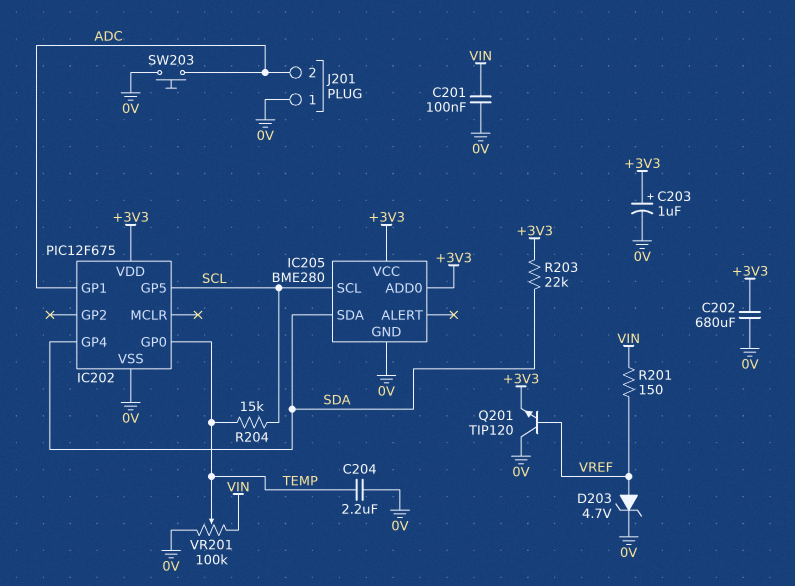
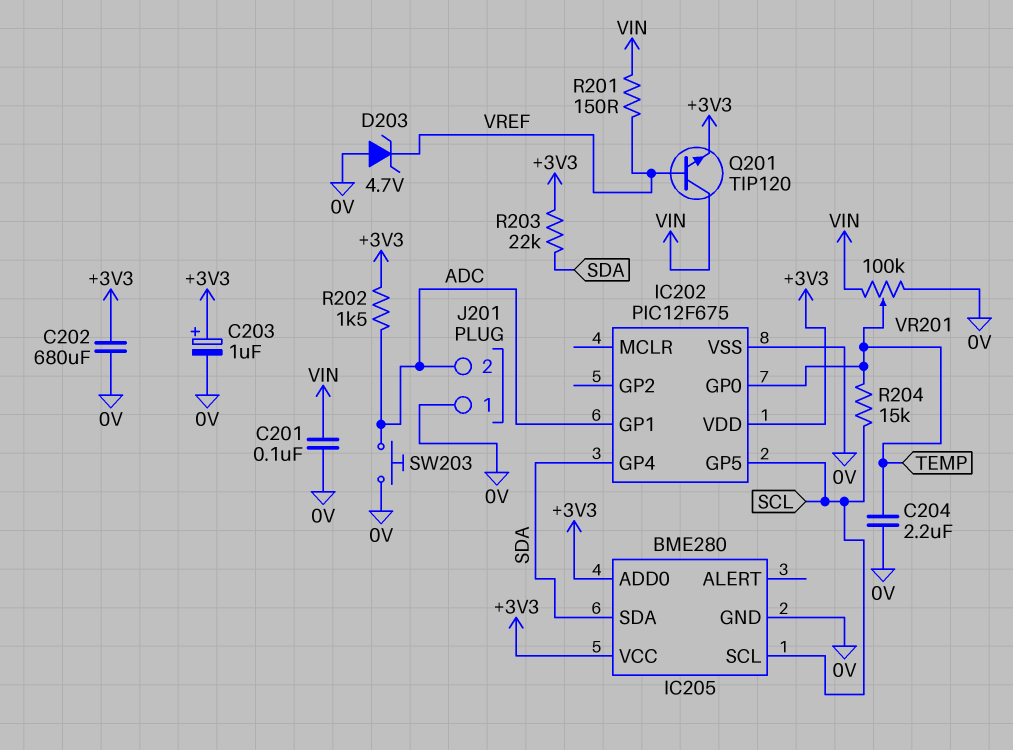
D203: zener 4.7V (A VREF, K 0V) -> zener 4.7V (A 0V, K VREF)
Q201: NPN TIP120 (B VREF, C 0V, E +3V3) -> NPN TIP120 (B VREF, C VIN, E +3V3)
R202: none -> 1.5k (+3V3, ADC)

